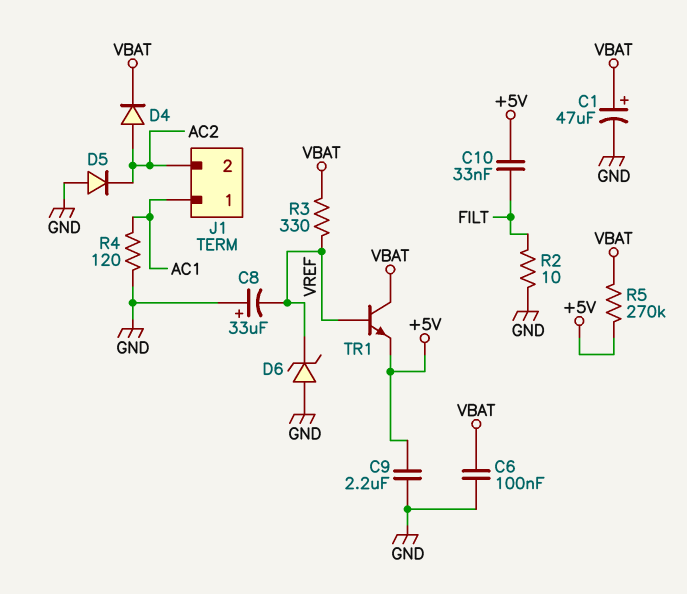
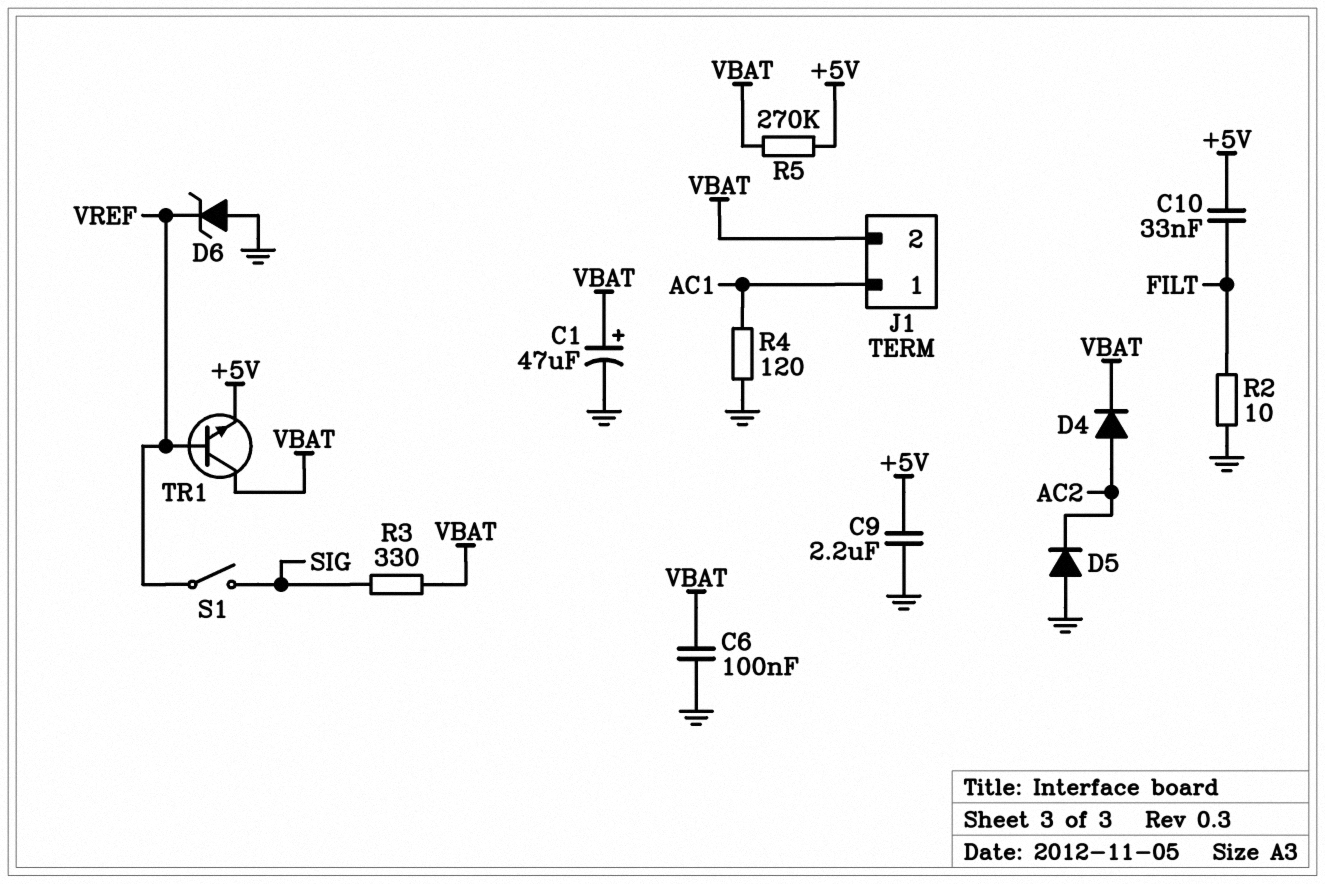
C8: 33uF (plus GND, minus VREF) -> none
J1 pin 2: AC2 -> VBAT
R3: 330 (VBAT, VREF) -> 330 (SIG, VBAT)
S1: none -> switch (SIG, VREF)

